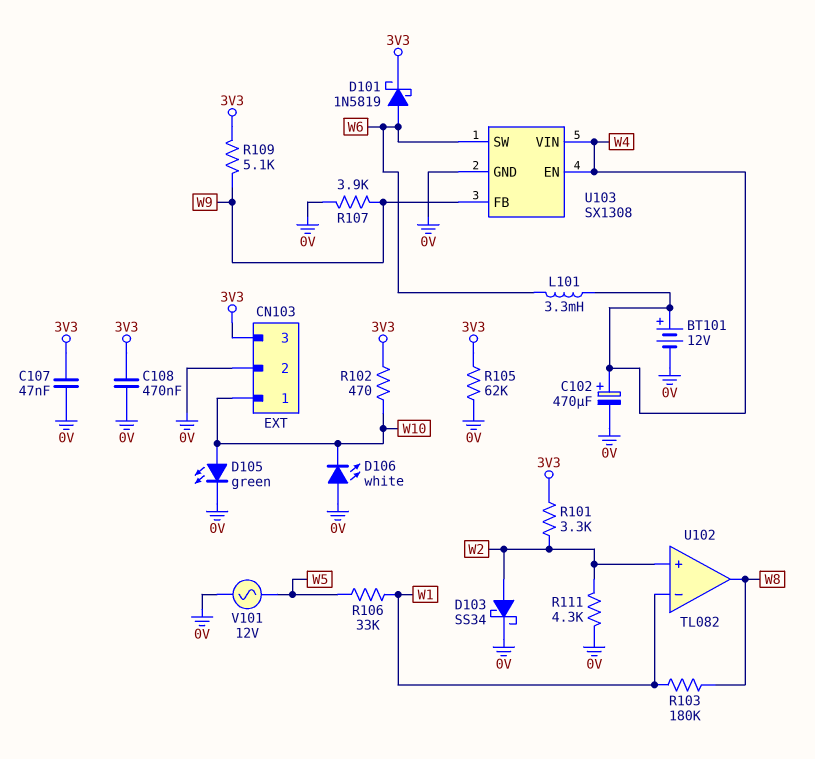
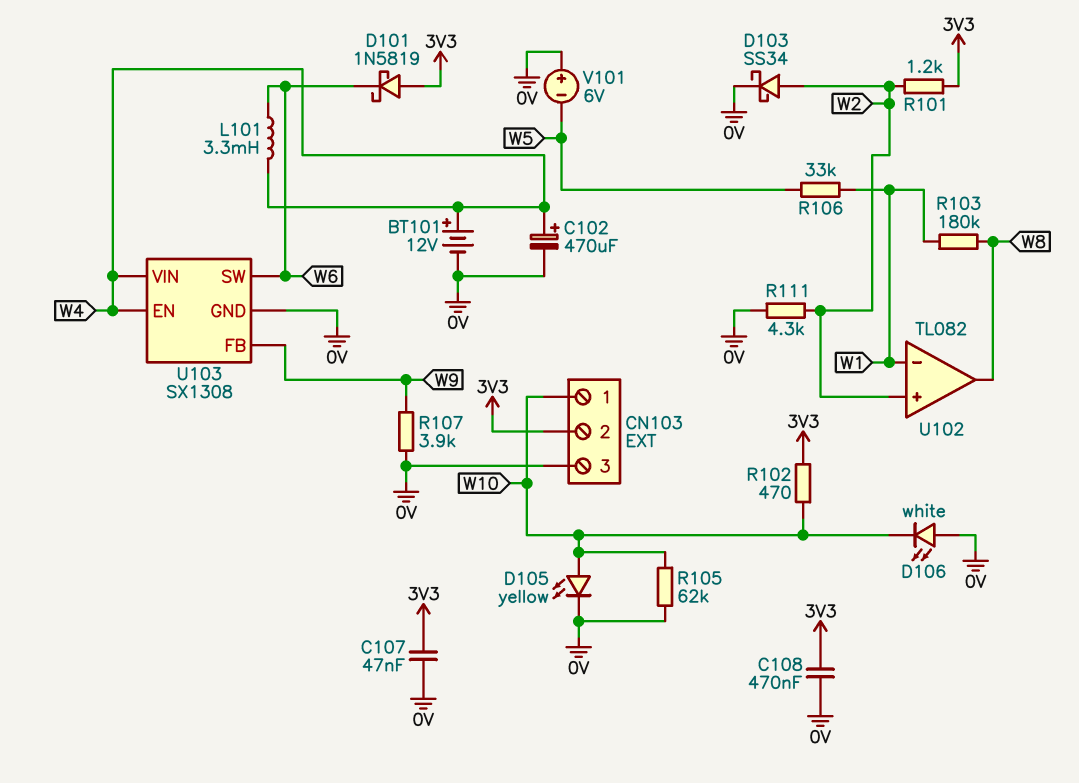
CN103 pin 2: 0V -> 3V3
CN103 pin 3: 3V3 -> 0V
D101: schottky 1N5819 (A W6, K 3V3) -> schottky 1N5819 (A 3V3, K W6)
D105: LED green (A W10, K 0V) -> LED yellow (A W10, K 0V)
R101: 3.3k (3V3, W2) -> 1.2k (3V3, W2)
R105: 62k (0V, 3V3) -> 62k (0V, W10)
R109: 5.1k (3V3, W9) -> none
V101: AC 12V (0V, W5) -> 6V (plus 0V, minus W5)

